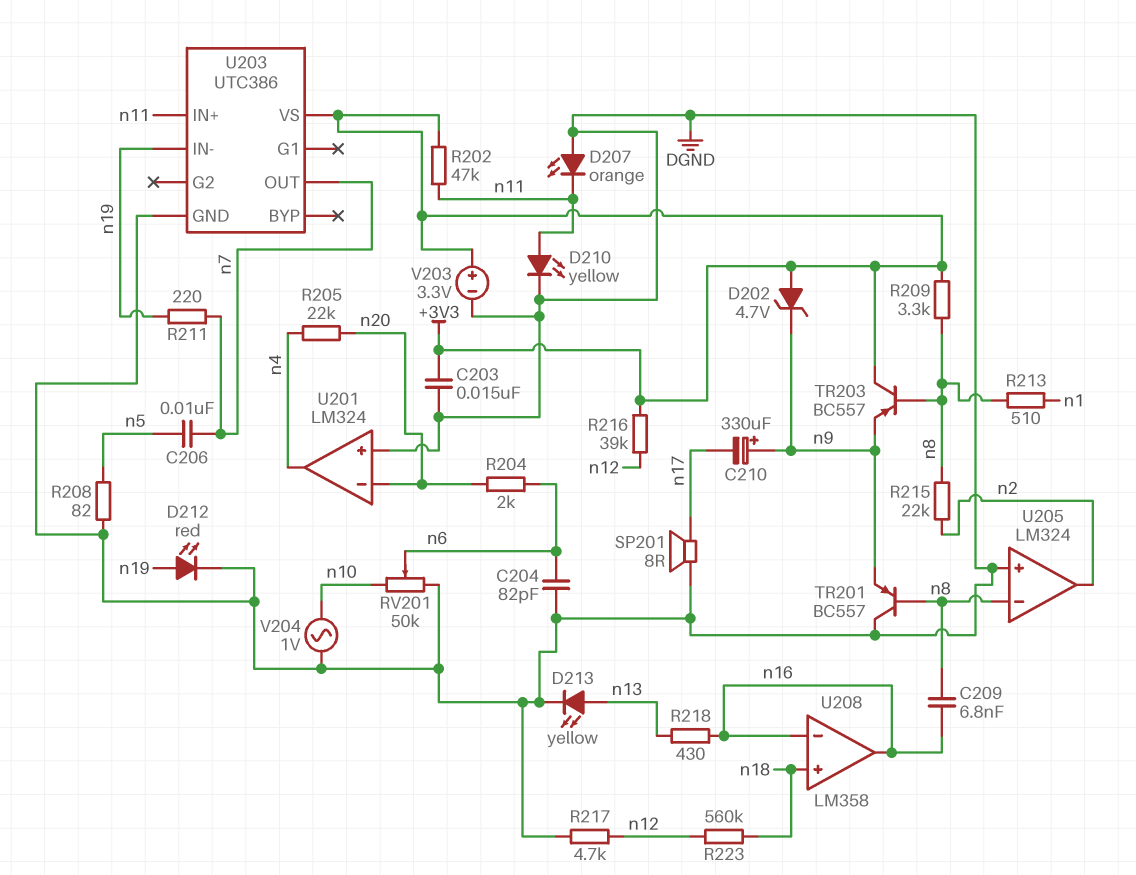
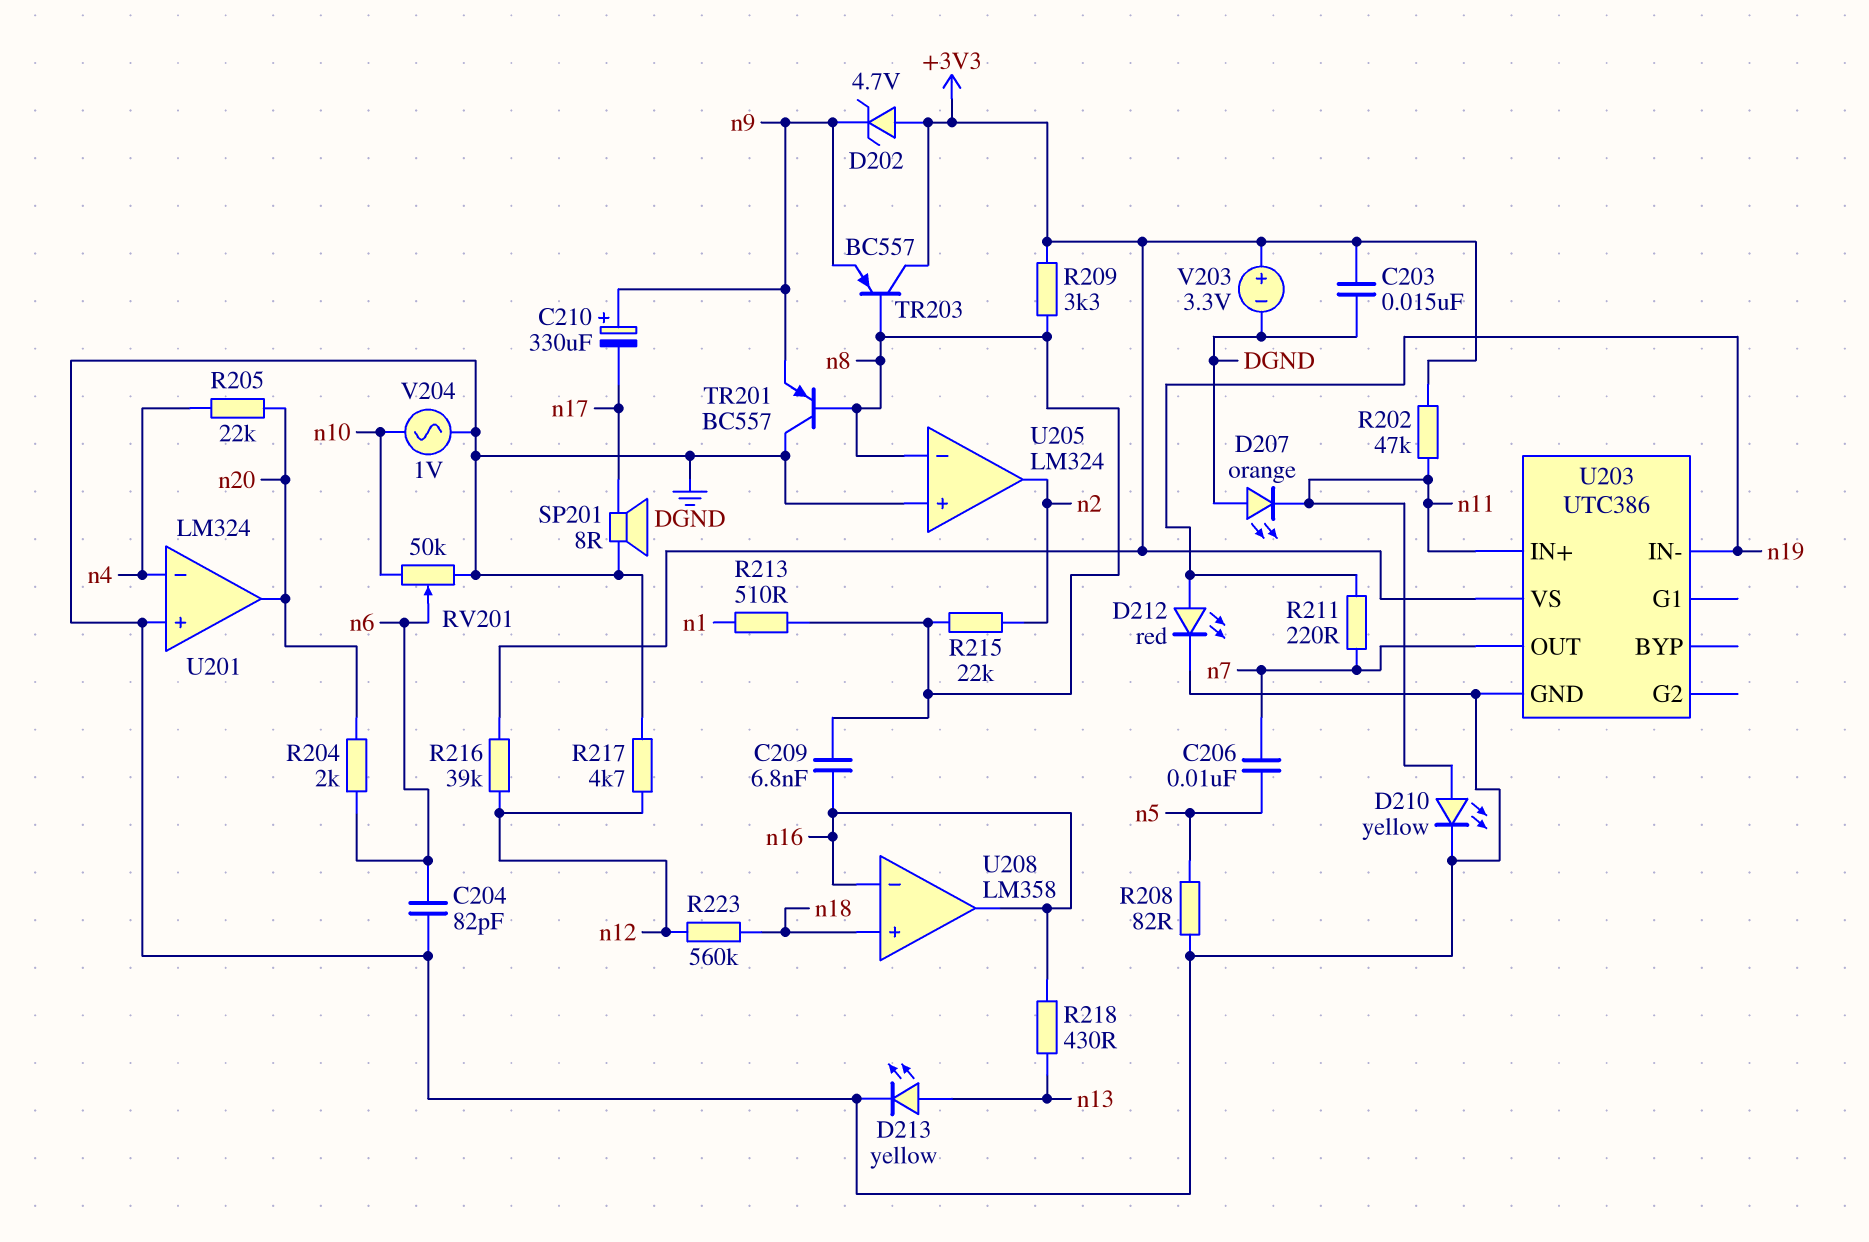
U201 pin in-: n20 -> n4
U201 pin out: n4 -> n20

